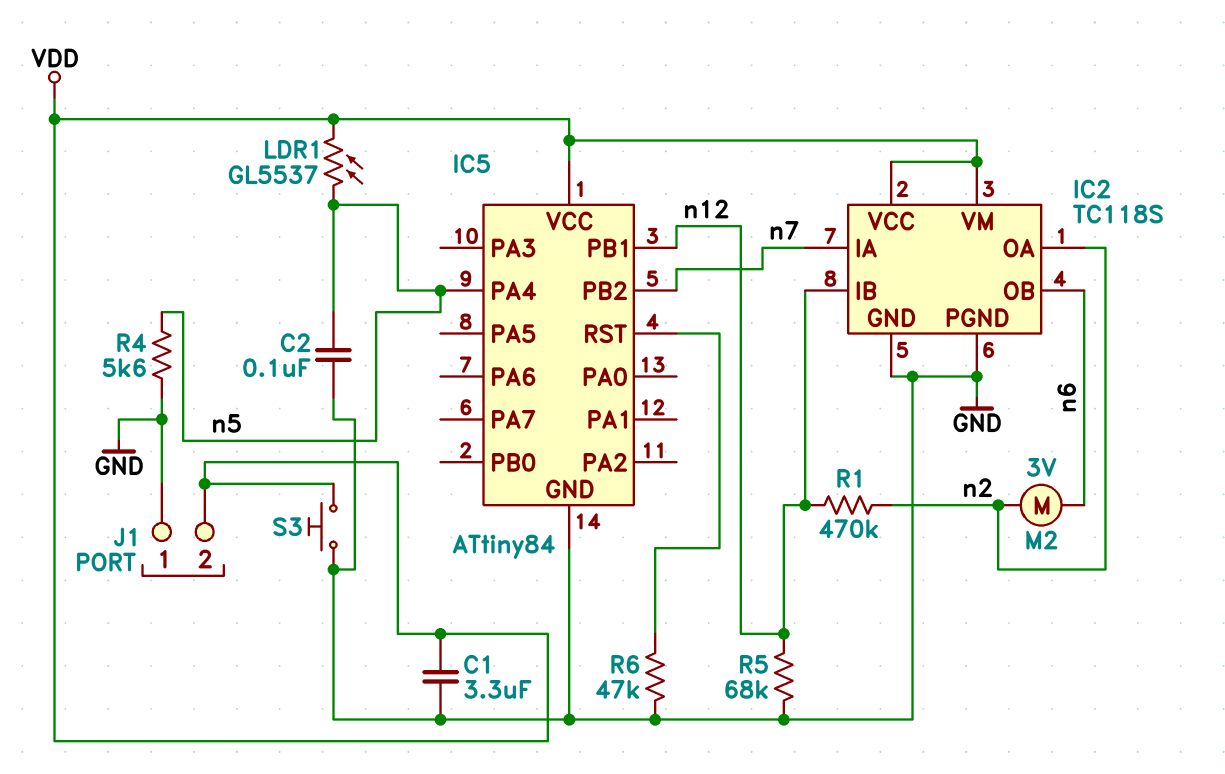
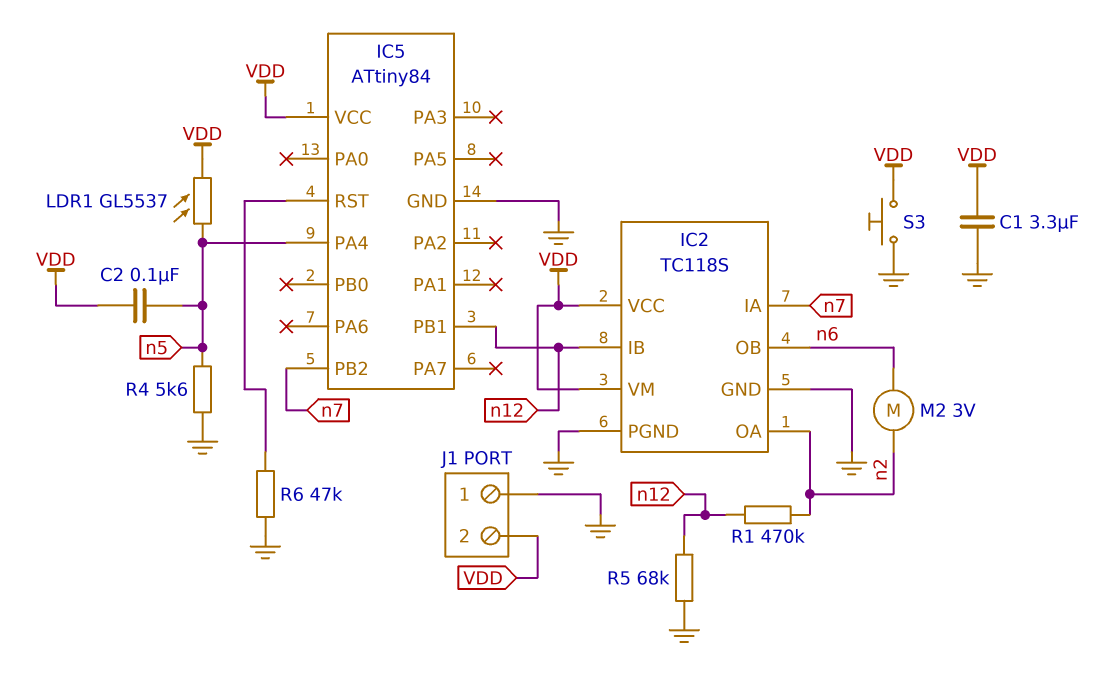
C2: 100nF (GND, n5) -> 100nF (VDD, n5)

